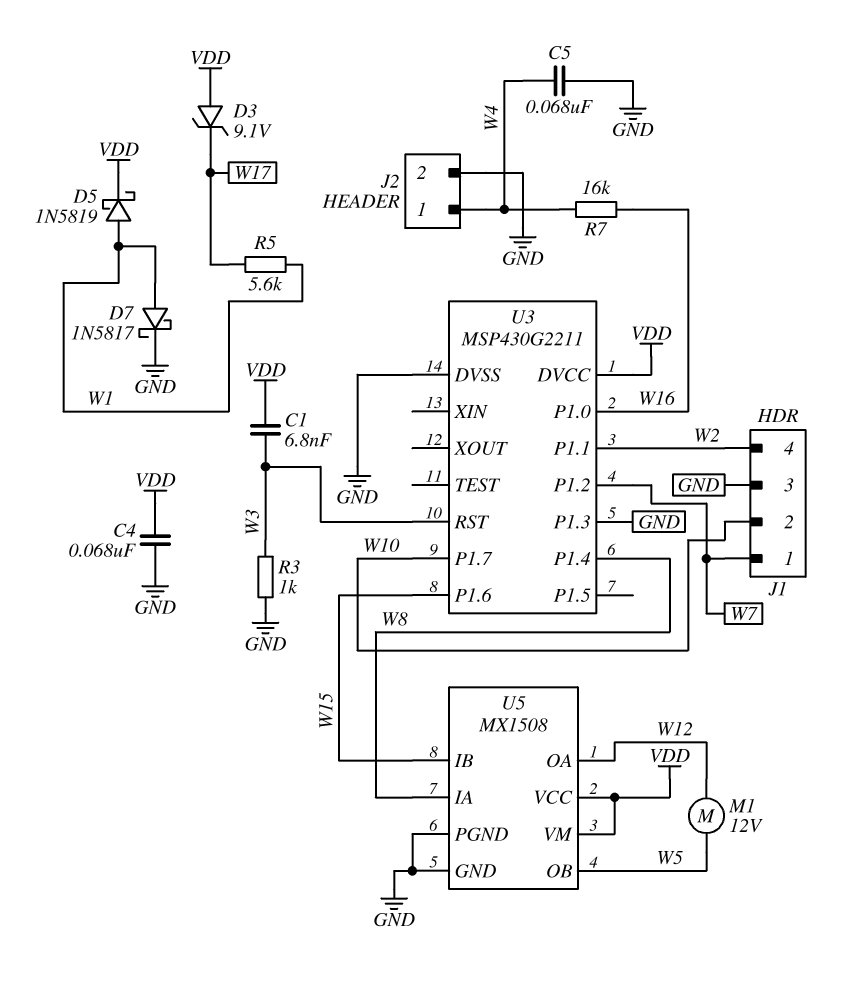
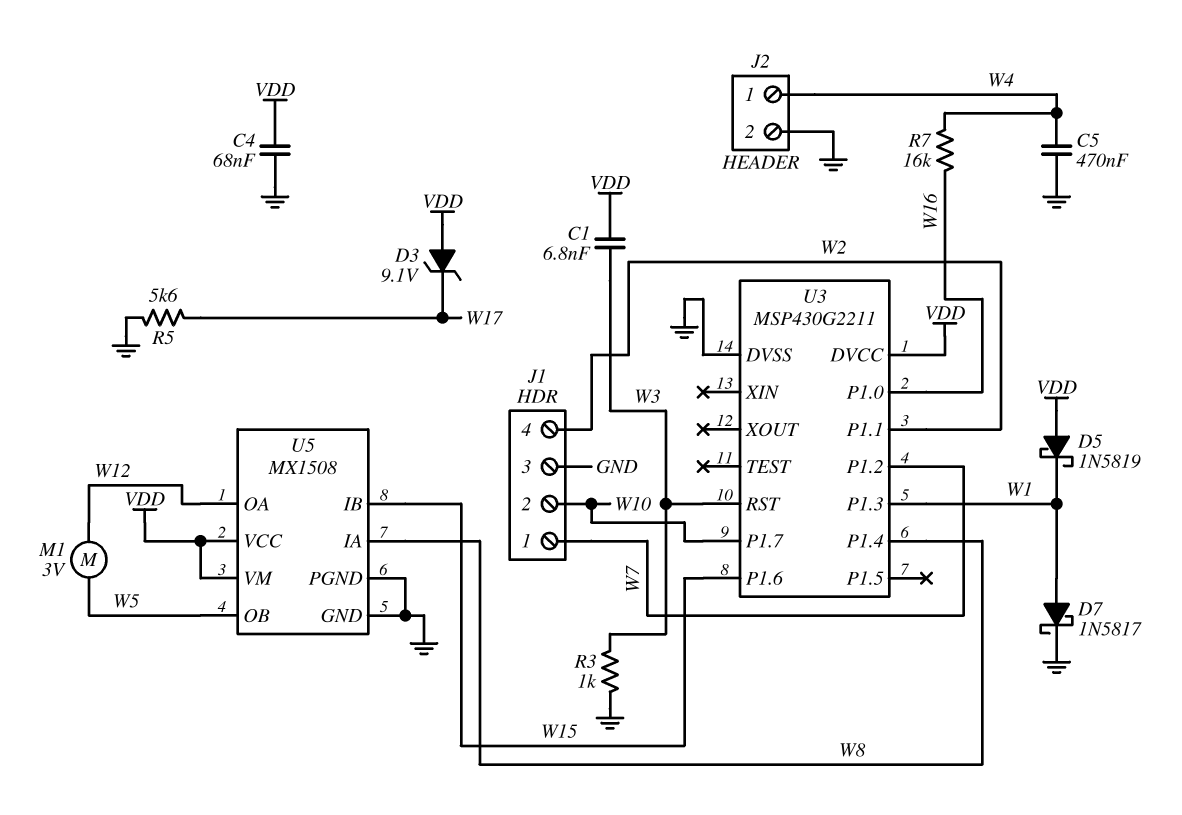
C5: 68nF (GND, W4) -> 470nF (GND, W4)
D5: schottky 1N5819 (A W1, K VDD) -> schottky 1N5819 (A VDD, K W1)
M1: motor 12V (W5, W12) -> motor 3V (W5, W12)
R5: 5.6k (W1, W17) -> 5.6k (GND, W17)
U3 pin P1.3: GND -> W1

